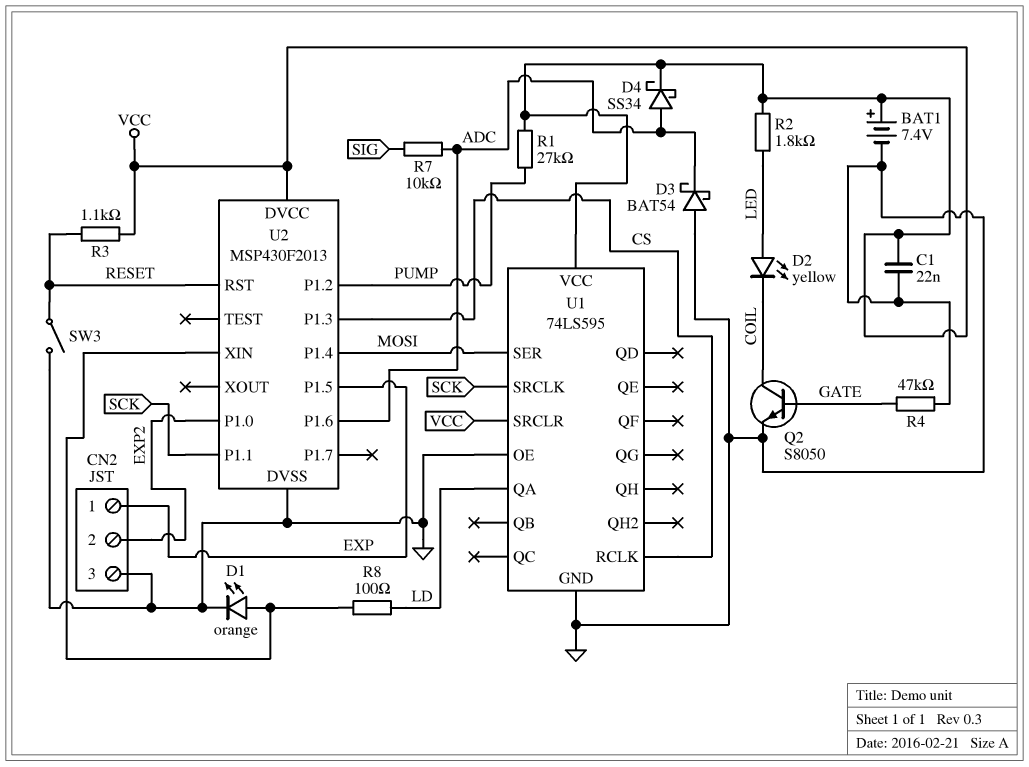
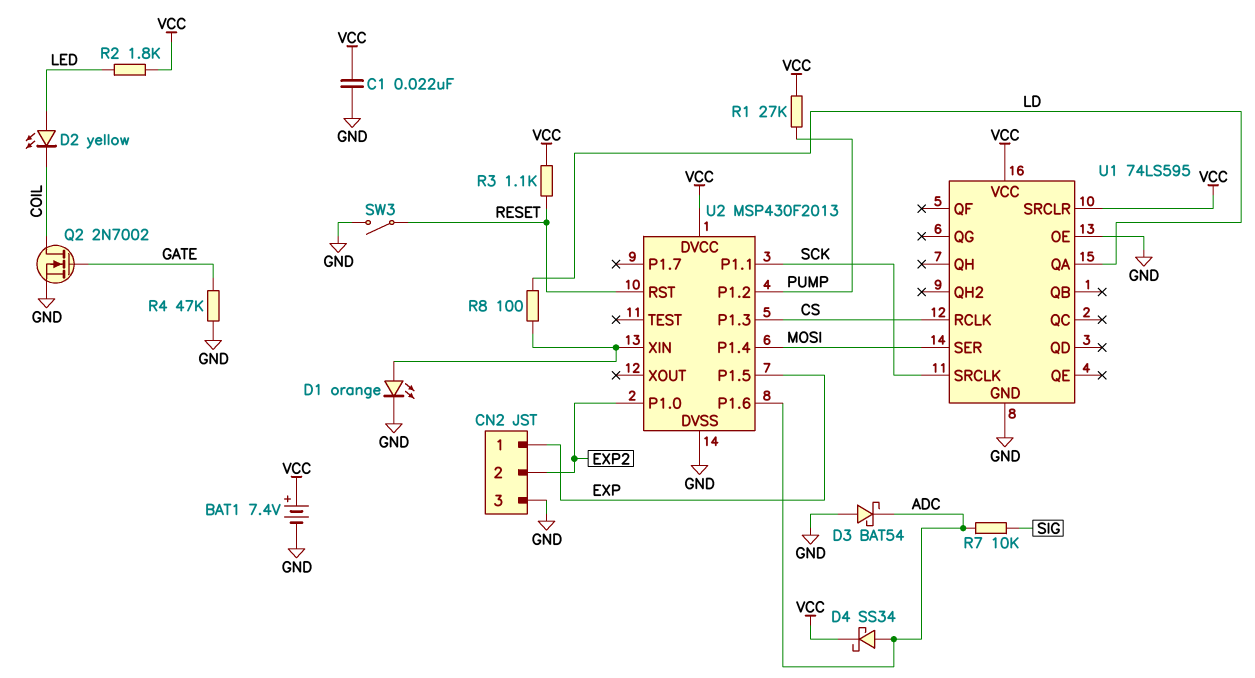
Q2: NPN S8050 (B GATE, C COIL, E GND) -> NMOS 2N7002 (G GATE, D COIL, S GND)

